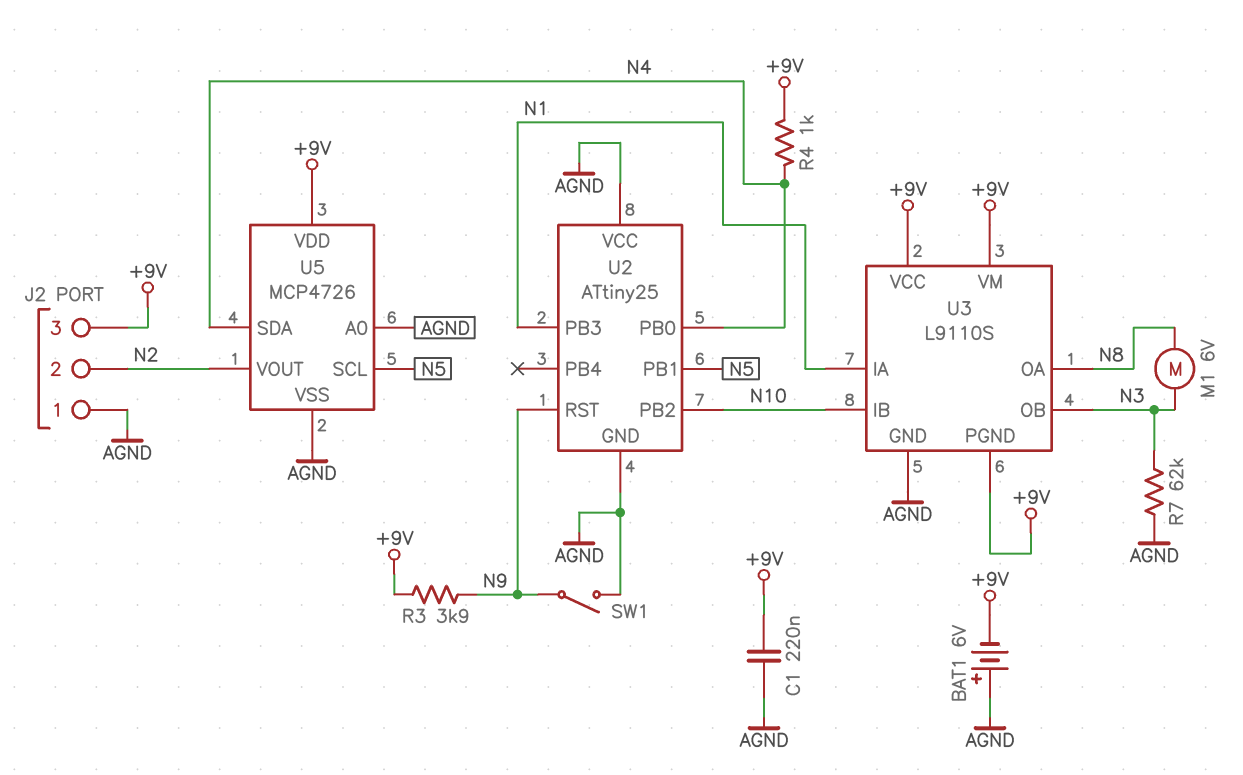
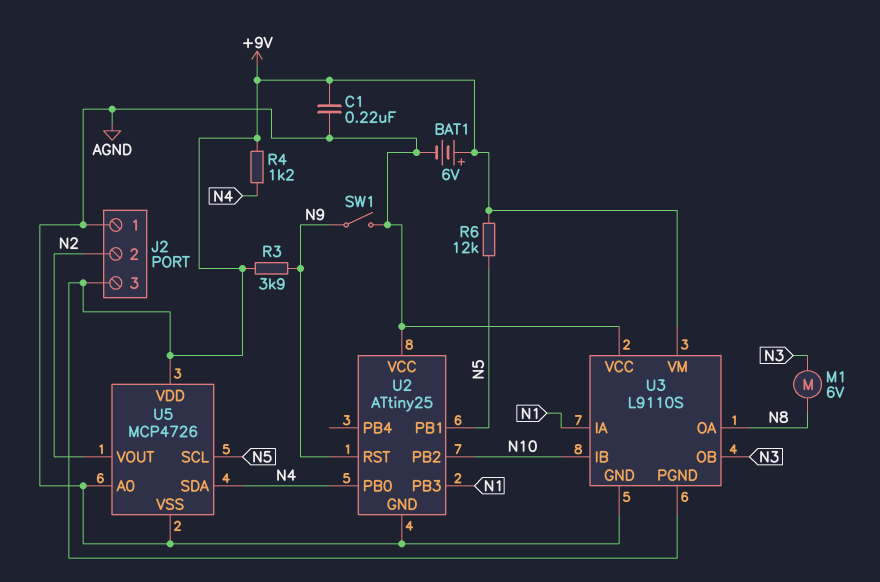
BAT1: 6V (plus AGND, minus +9V) -> 6V (plus +9V, minus AGND)
R4: 1k (+9V, N4) -> 1.2k (+9V, N4)
R6: none -> 12k (+9V, N5)
R7: 62k (AGND, N3) -> none
U3 pin VCC: +9V -> AGND

